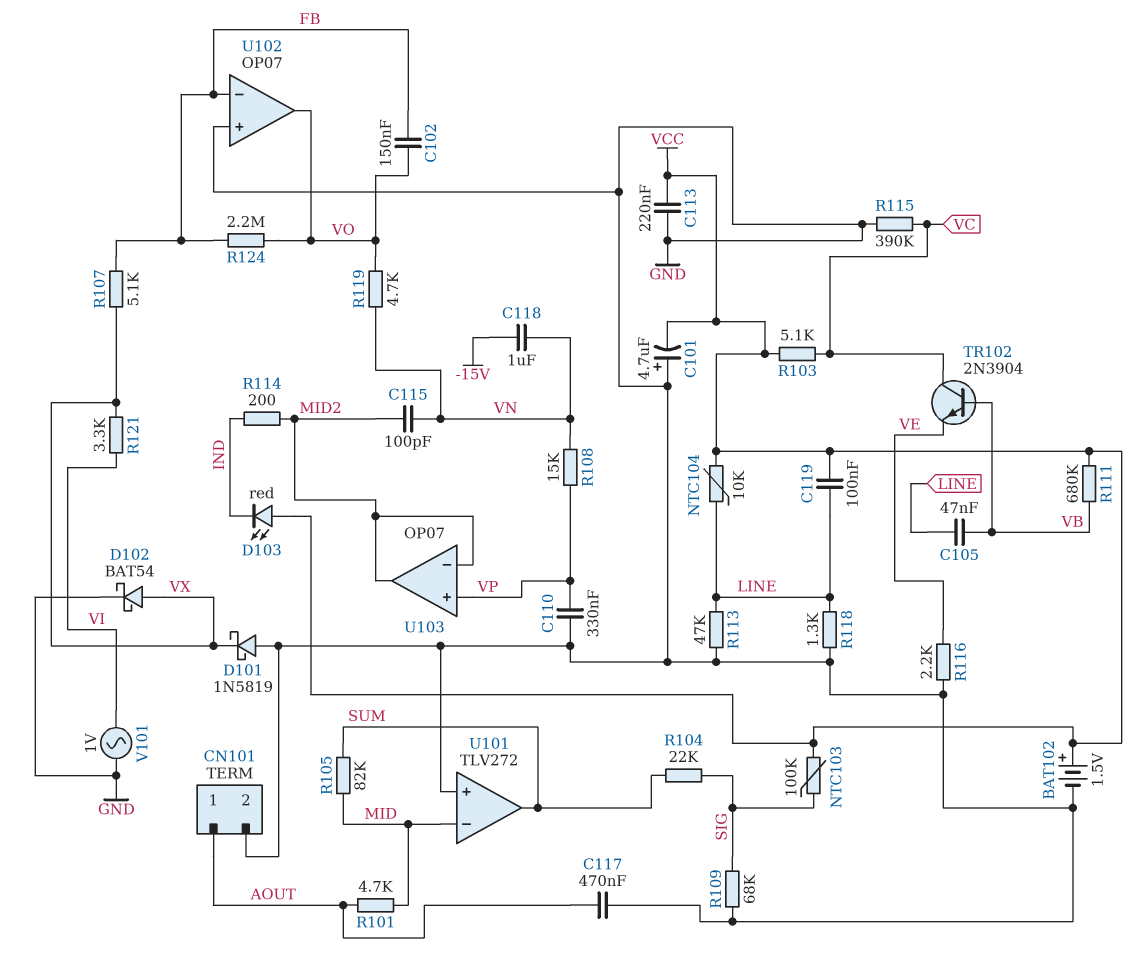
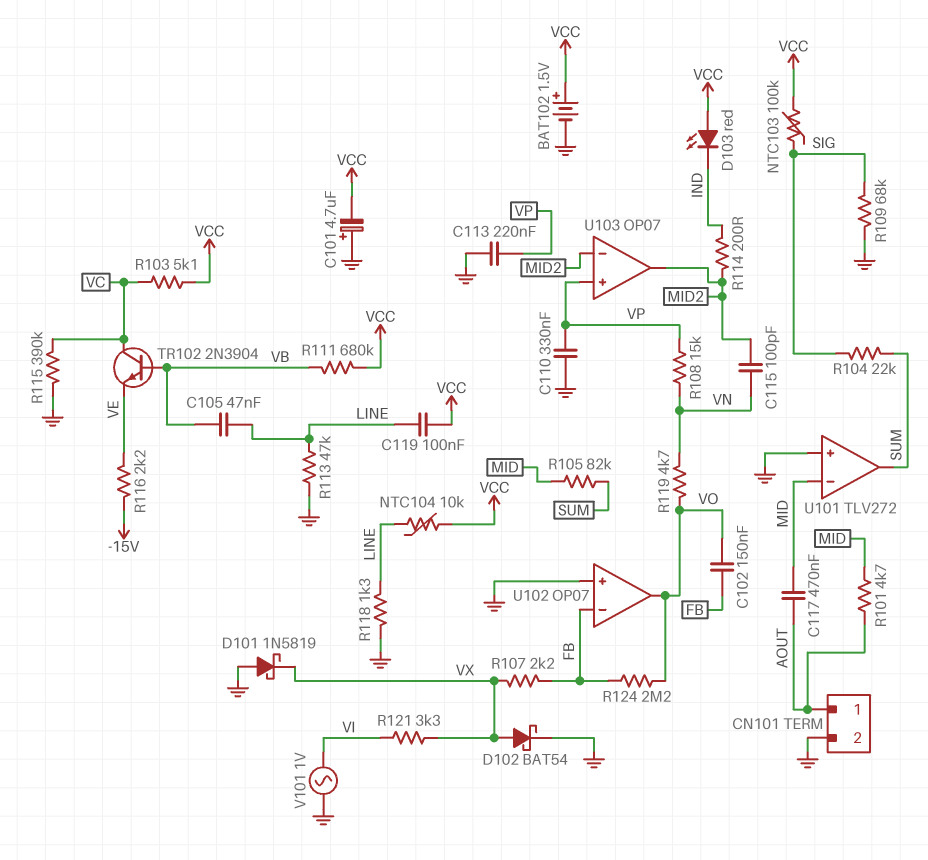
C113: 220nF (GND, VCC) -> 220nF (GND, VP)
C117: 470nF (AOUT, GND) -> 470nF (AOUT, MID)
C118: 1uF (-15V, VN) -> none
R107: 5.1k (FB, VX) -> 2.2k (FB, VX)
R116: 2.2k (GND, VE) -> 2.2k (-15V, VE)

